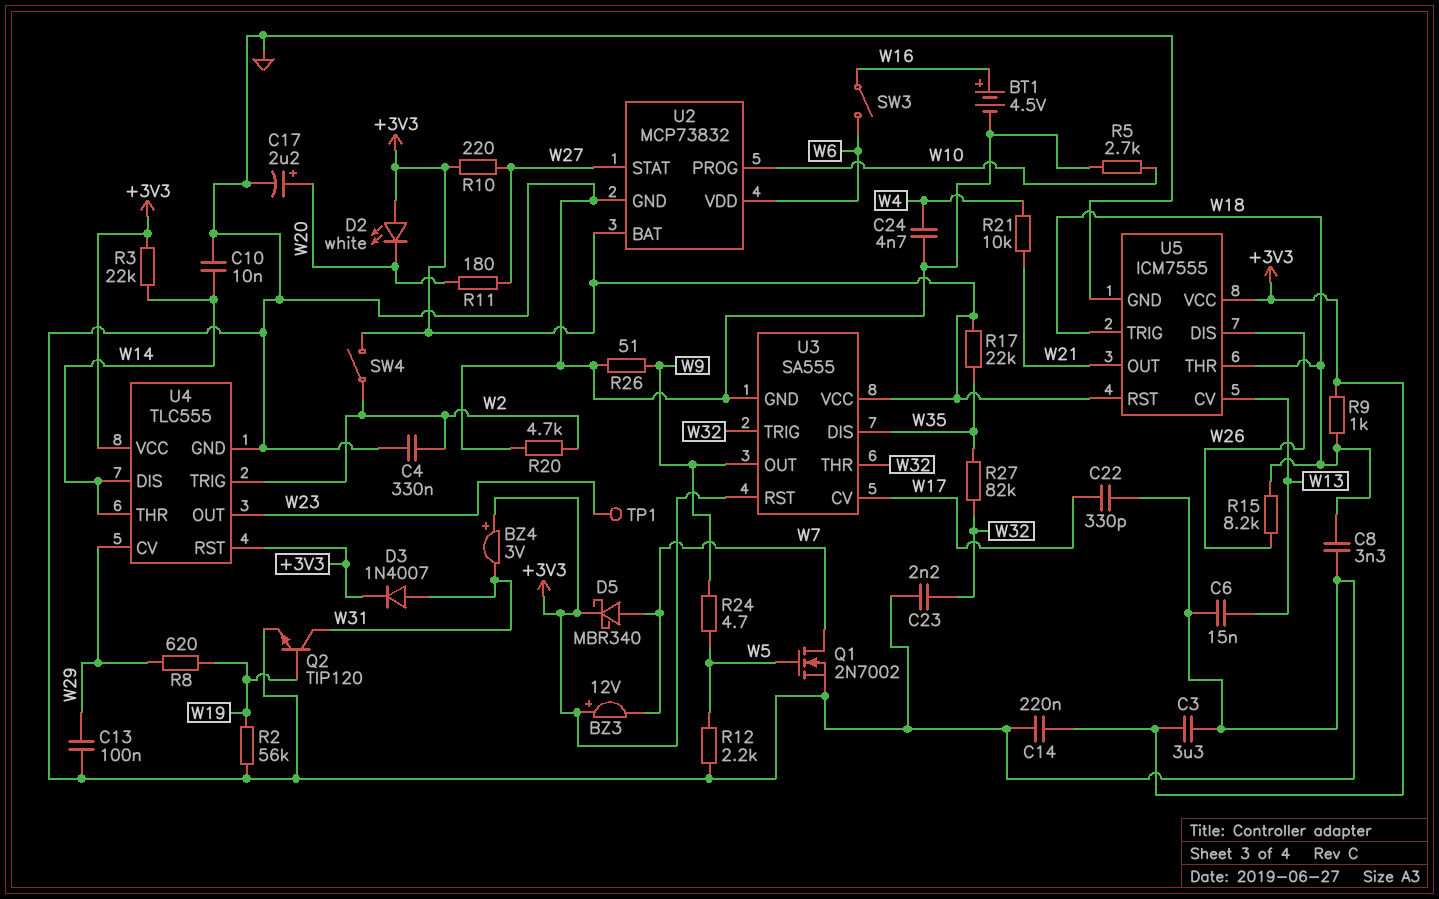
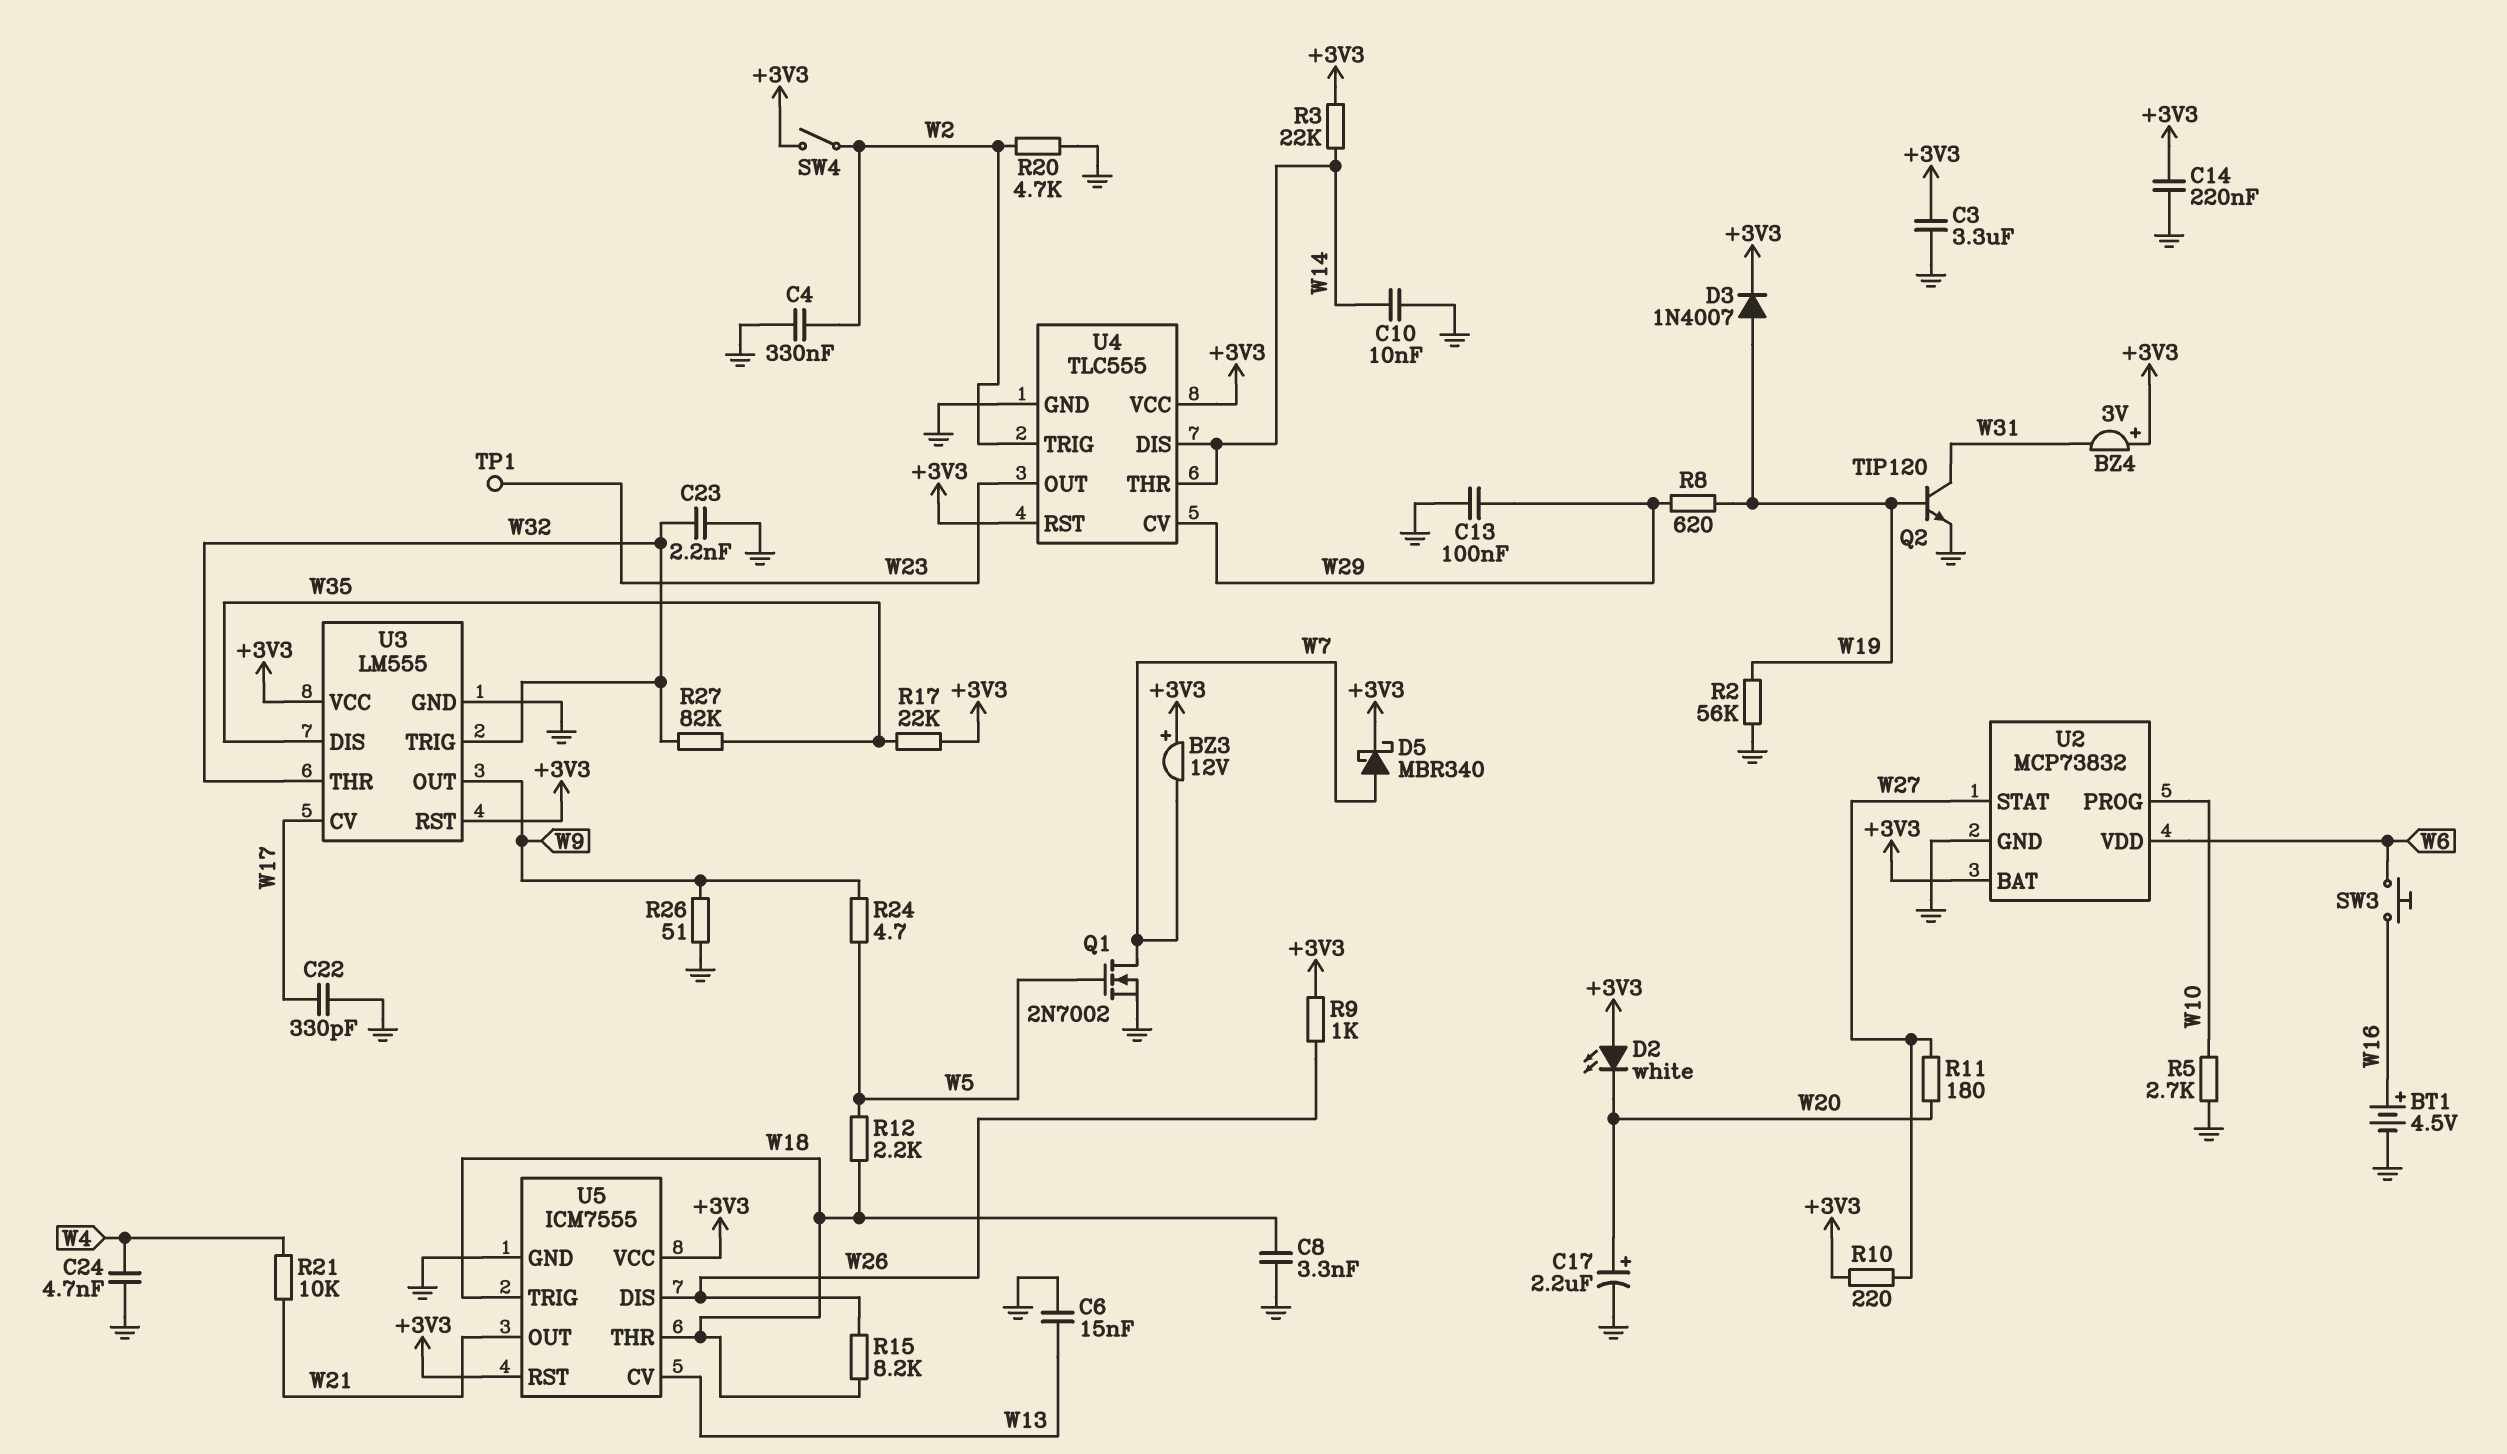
D3: diode 1N4007 (A W31, K +3V3) -> diode 1N4007 (A W19, K +3V3)
R9: 1k (+3V3, W18) -> 1k (+3V3, W26)
R12: 2.2k (GND, W5) -> 2.2k (W5, W18)
SW3: switch (W6, W16) -> button (W6, W16)
U3: SA555 -> LM555

